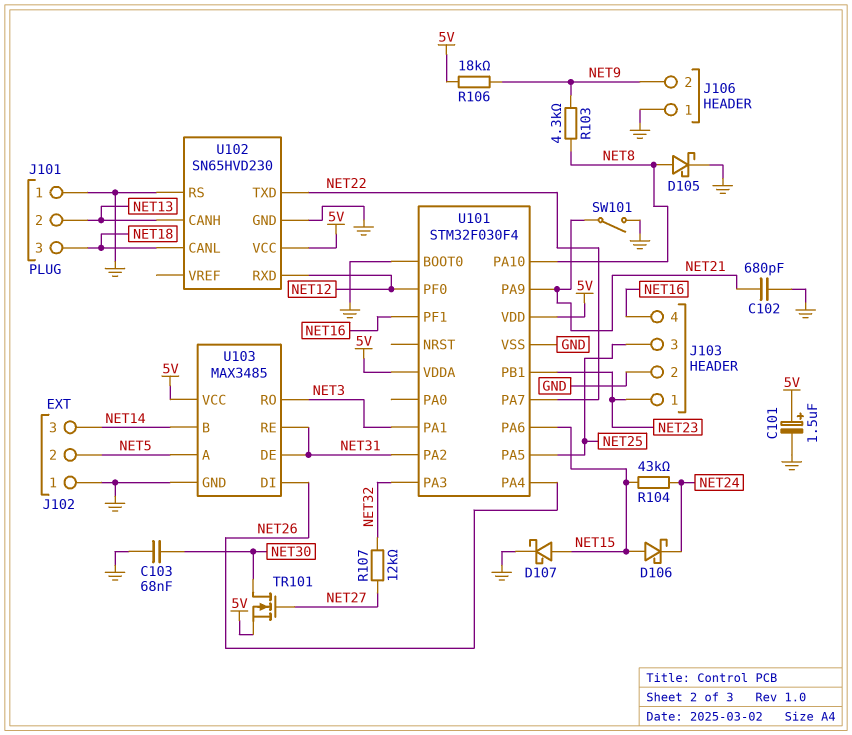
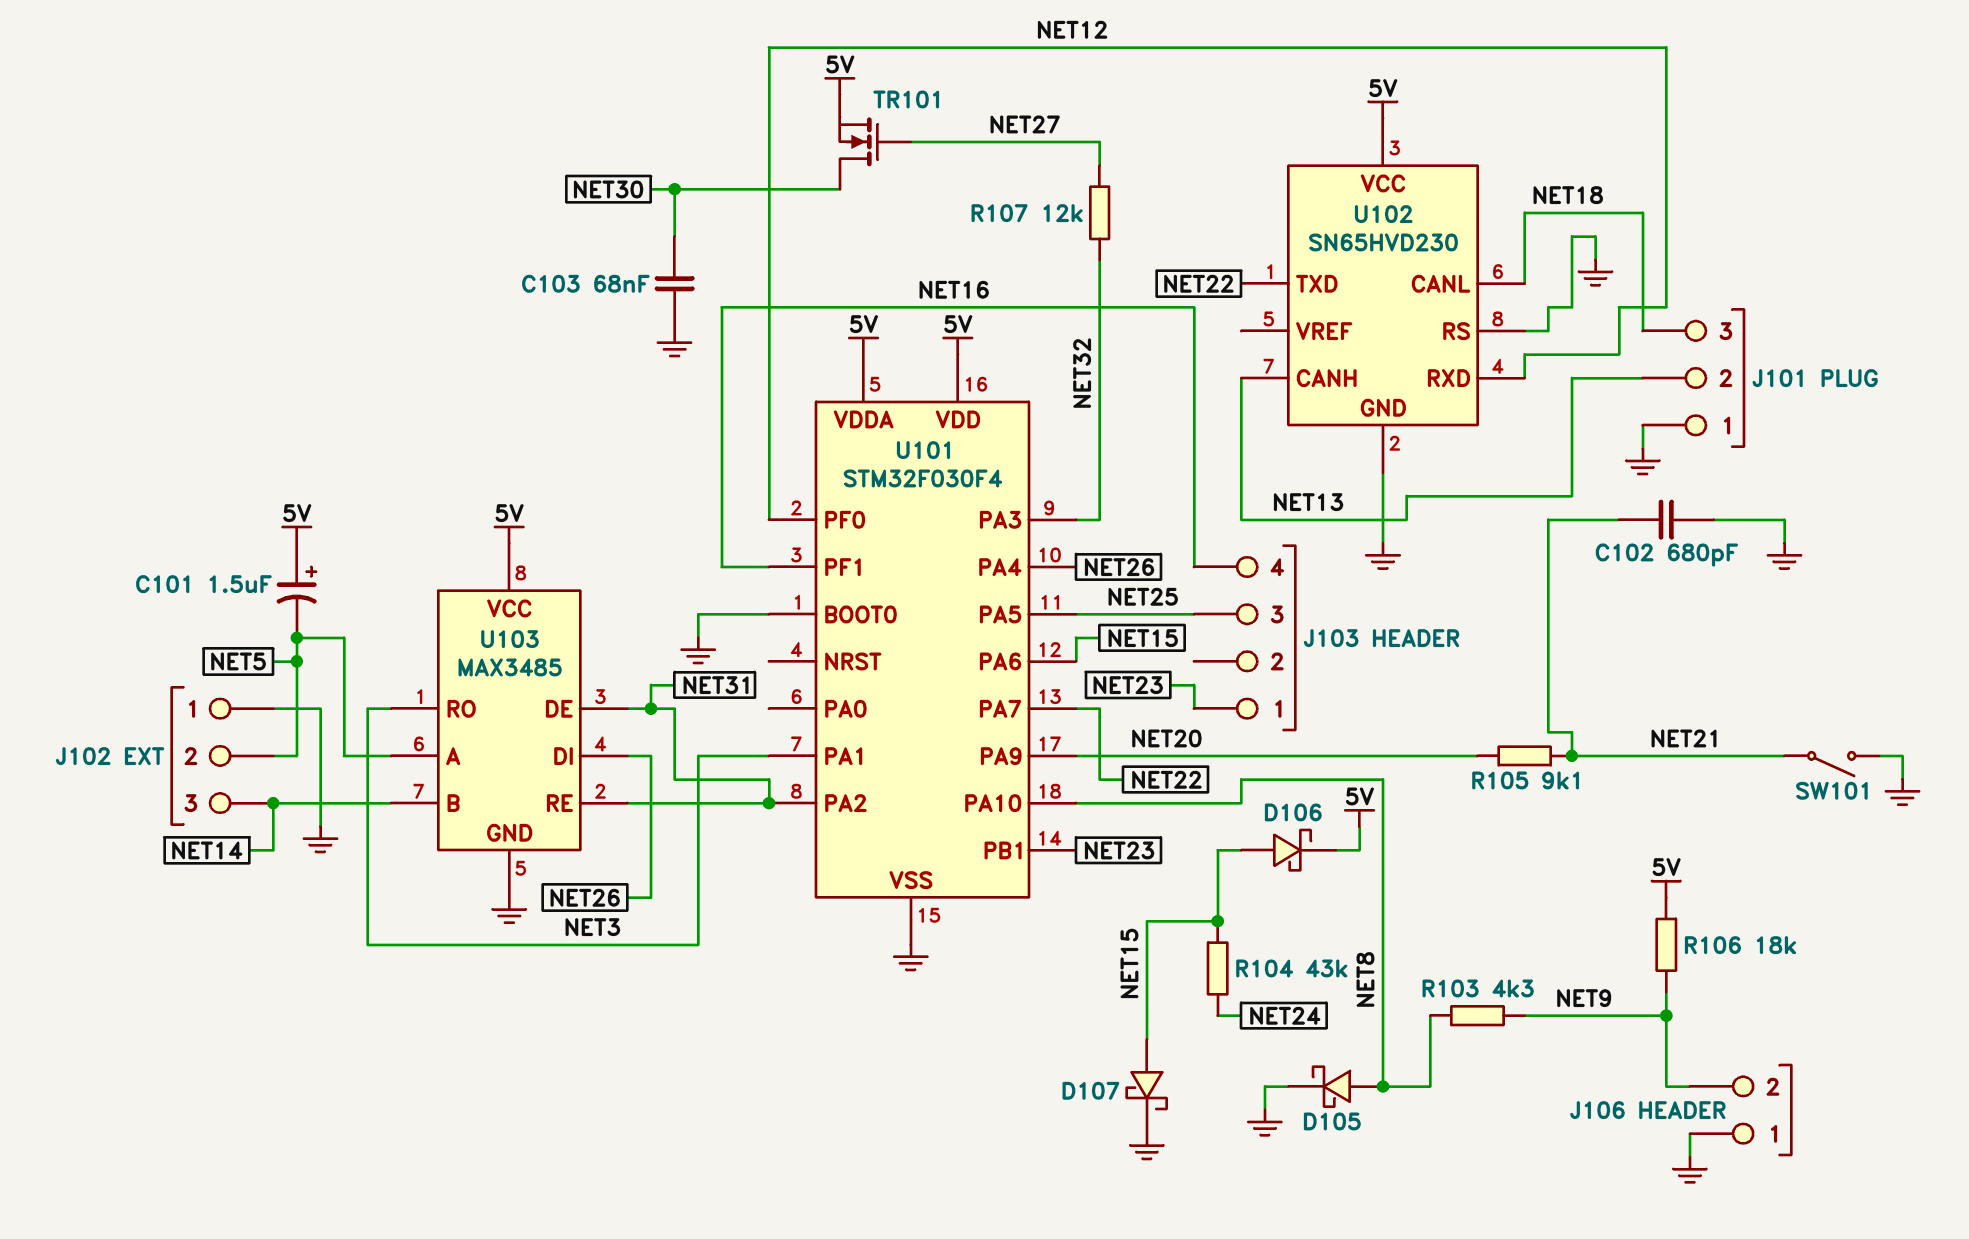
C101: 1.5uF (plus 5V, minus GND) -> 1.5uF (plus 5V, minus NET5)
D106: schottky (A NET15, K NET24) -> schottky (A NET15, K 5V)
J103 pin 2: GND -> none
R105: none -> 9.1k (NET20, NET21)
U101 pin PA9: NET21 -> NET20

